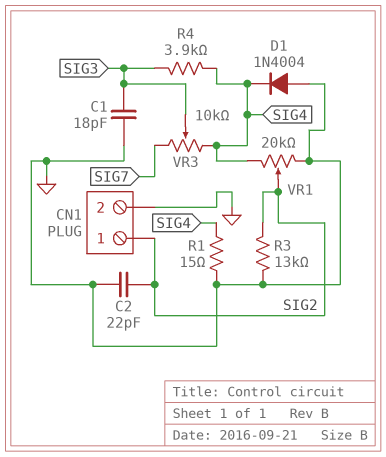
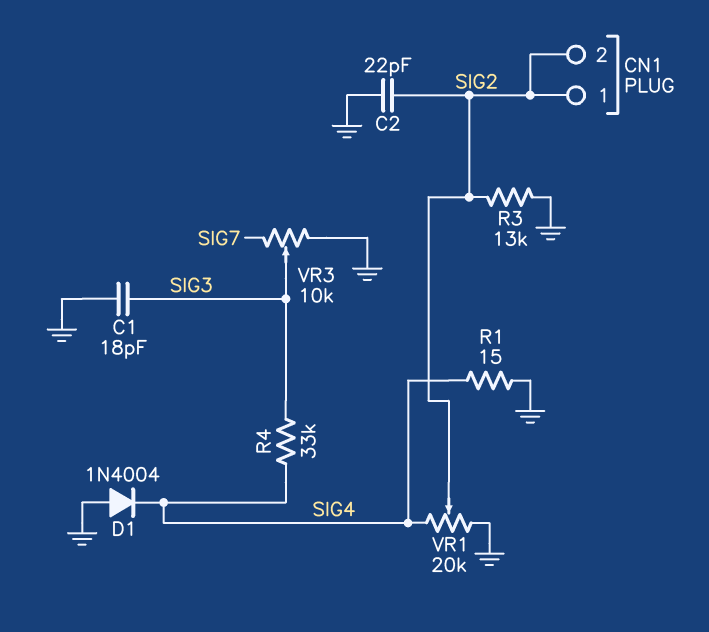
CN1 pin 2: GND -> SIG2
R4: 3.9k (SIG3, SIG4) -> 33k (SIG3, SIG4)
VR3: 10k (SIG4, SIG7, wiper SIG3) -> 10k (GND, SIG7, wiper SIG3)

